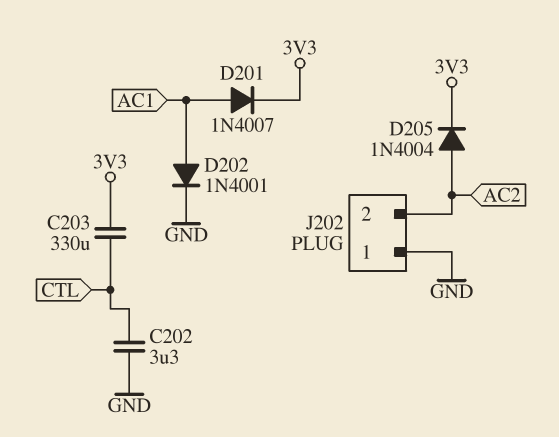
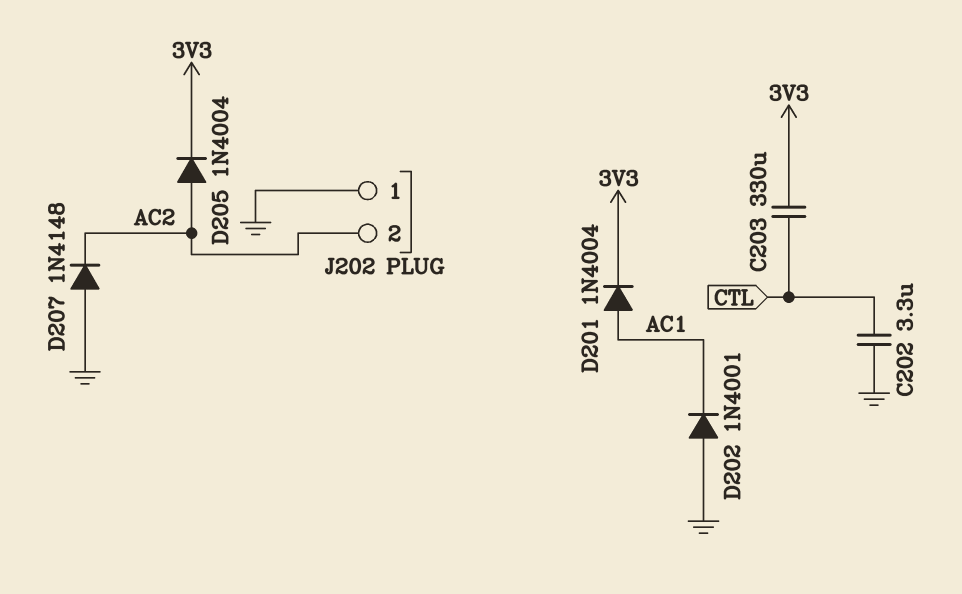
D201: diode 1N4007 (A AC1, K 3V3) -> diode 1N4004 (A AC1, K 3V3)
D202: diode 1N4001 (A AC1, K GND) -> diode 1N4001 (A GND, K AC1)
D207: none -> diode 1N4148 (A GND, K AC2)

